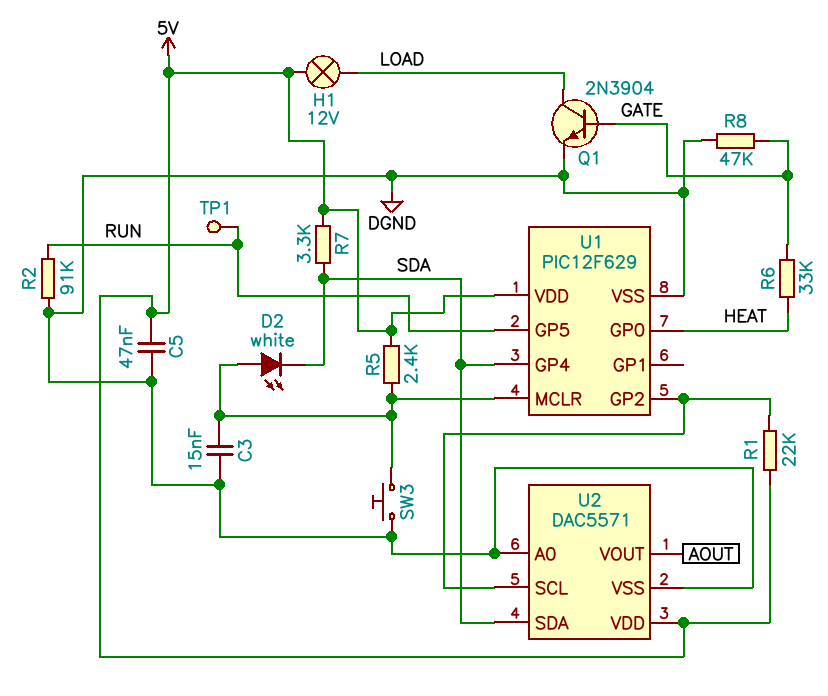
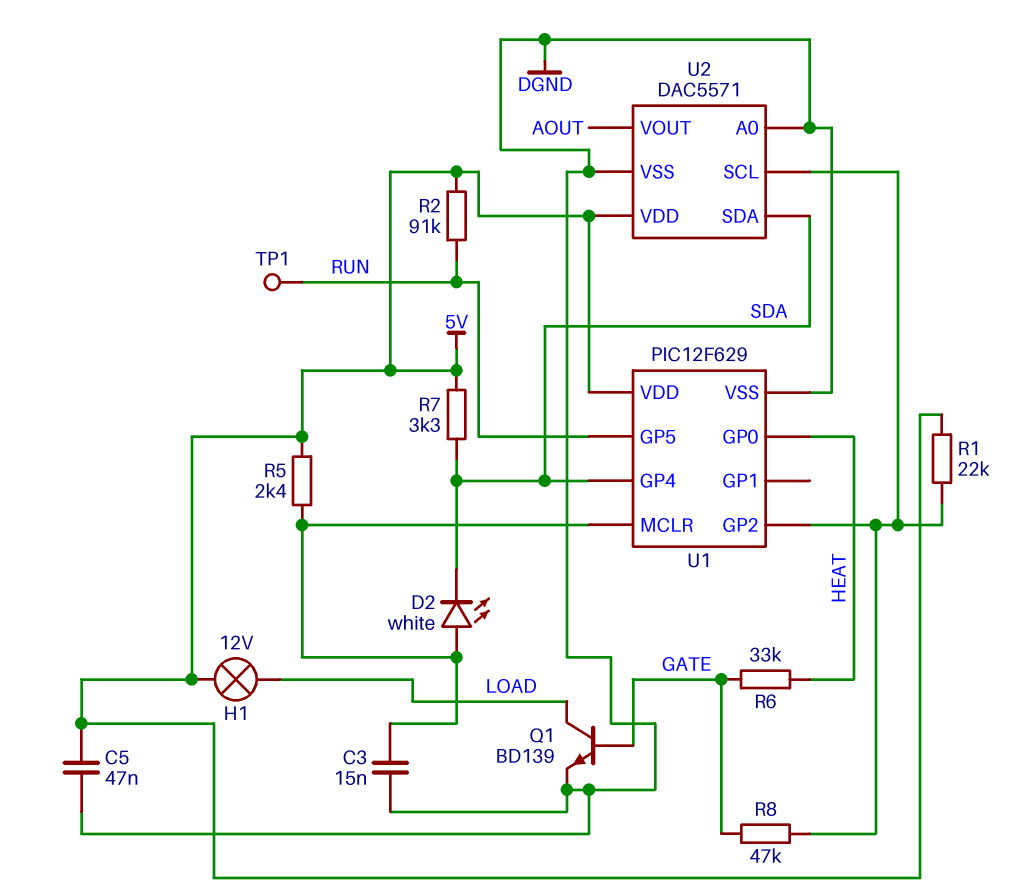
Q1: NPN 2N3904 (B GATE, C LOAD, E DGND) -> NPN BD139 (B GATE, C LOAD, E DGND)
R2: 91k (DGND, RUN) -> 91k (5V, RUN)
R8: 47k (DGND, GATE) -> 47k (GATE, U1/GP2)
SW3: button (DGND, U1/MCLR) -> none

